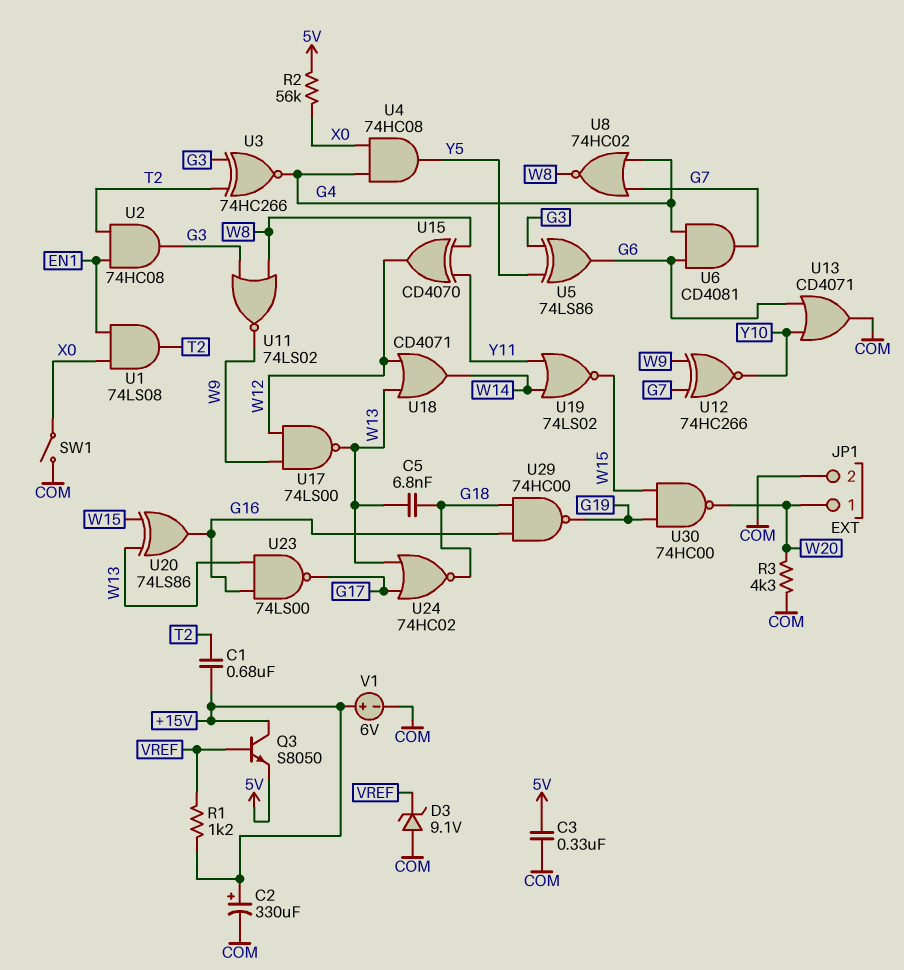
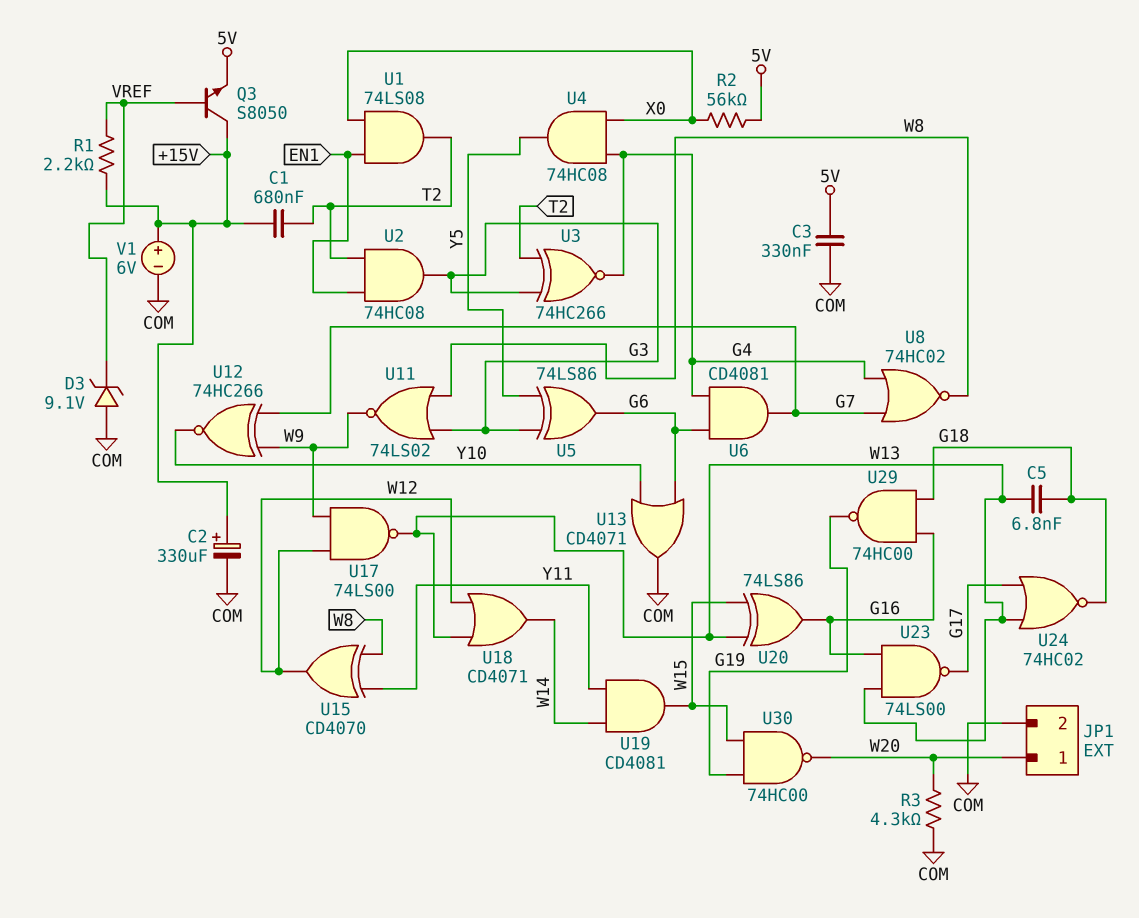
R1: 1.2k (+15V, VREF) -> 2.2k (+15V, VREF)
SW1: switch (COM, X0) -> none
U19: NOR 74LS02 (in W14, in Y11, out W15) -> AND CD4081 (in W14, in Y11, out W15)

